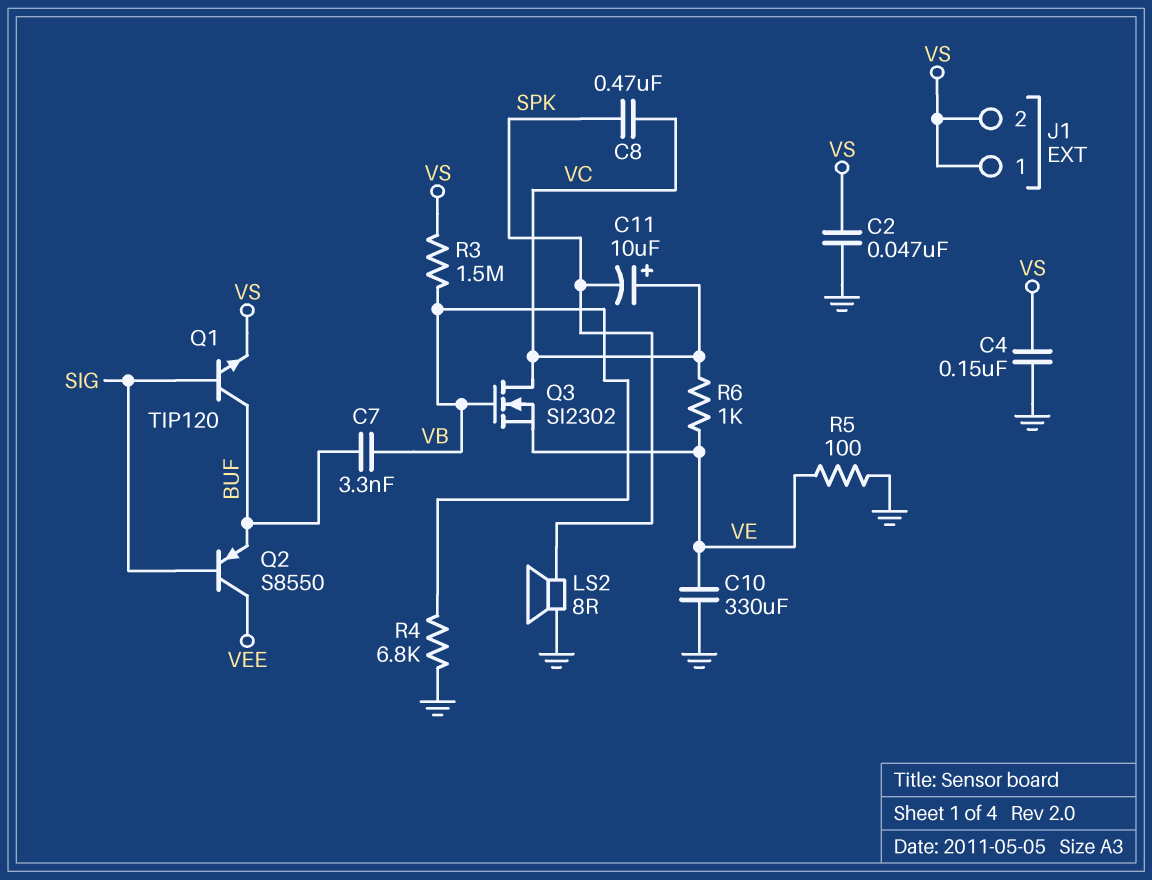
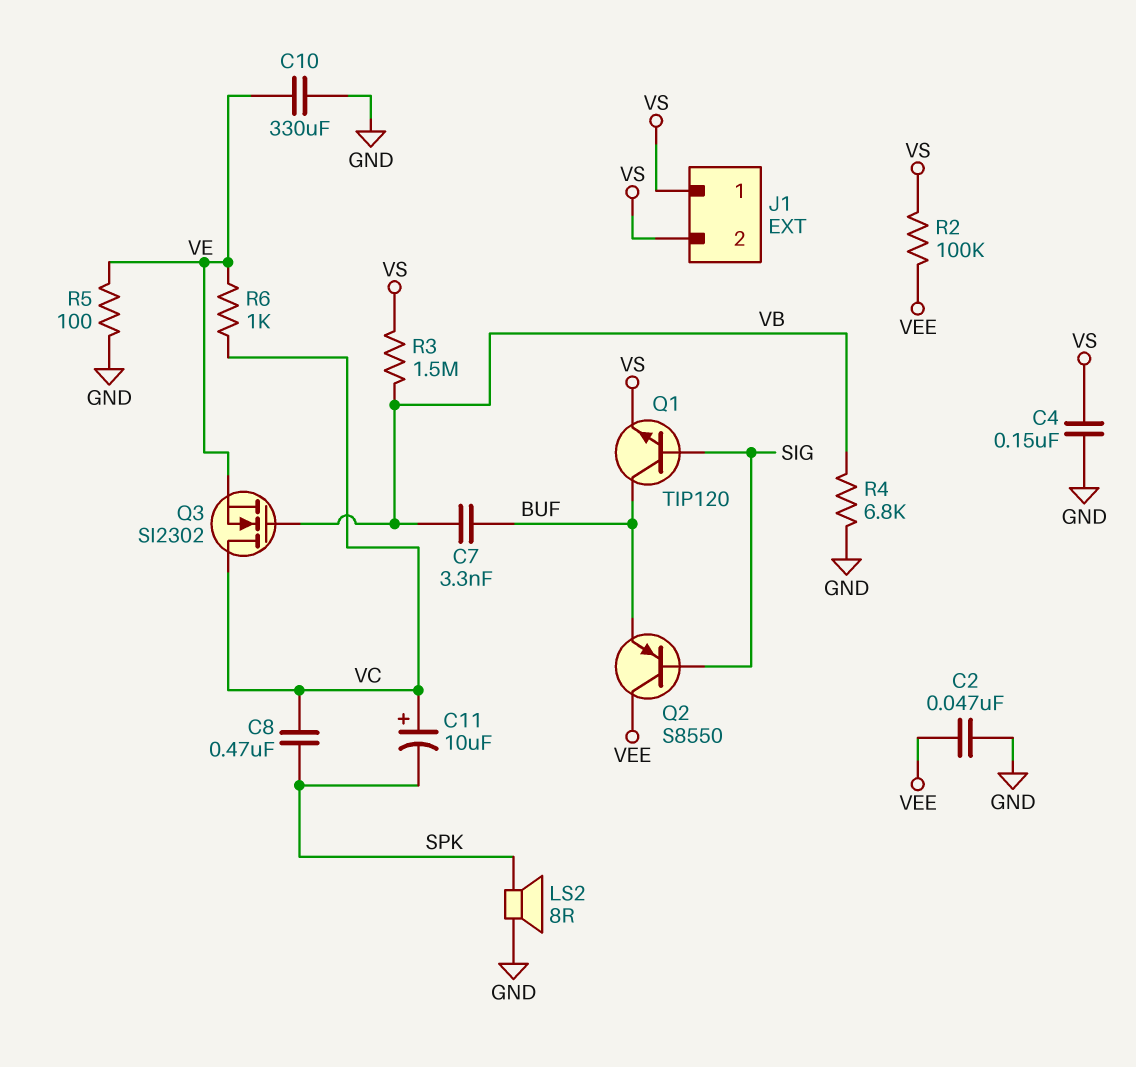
C2: 47nF (GND, VS) -> 47nF (GND, VEE)
R2: none -> 100k (VEE, VS)

